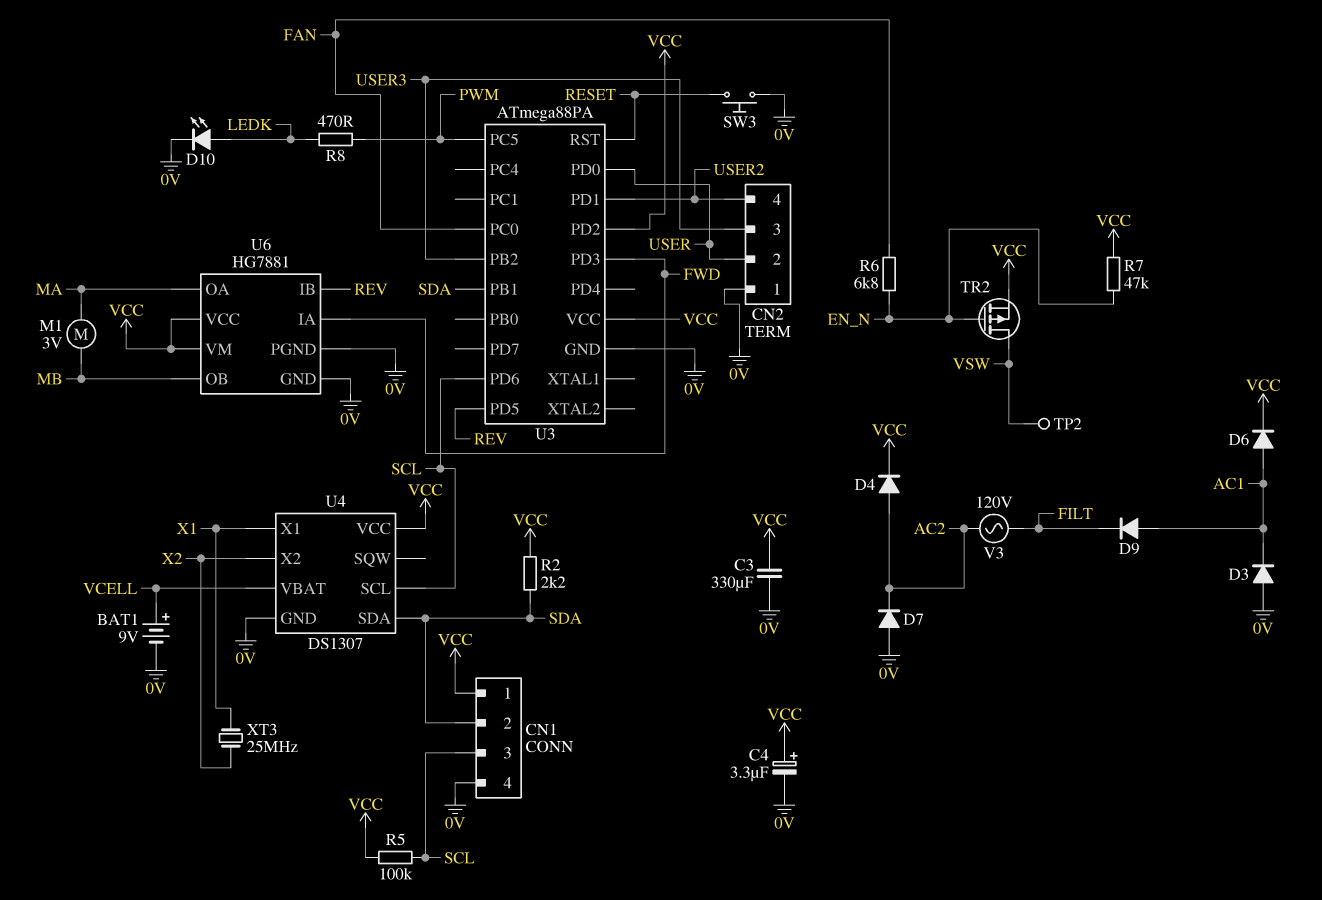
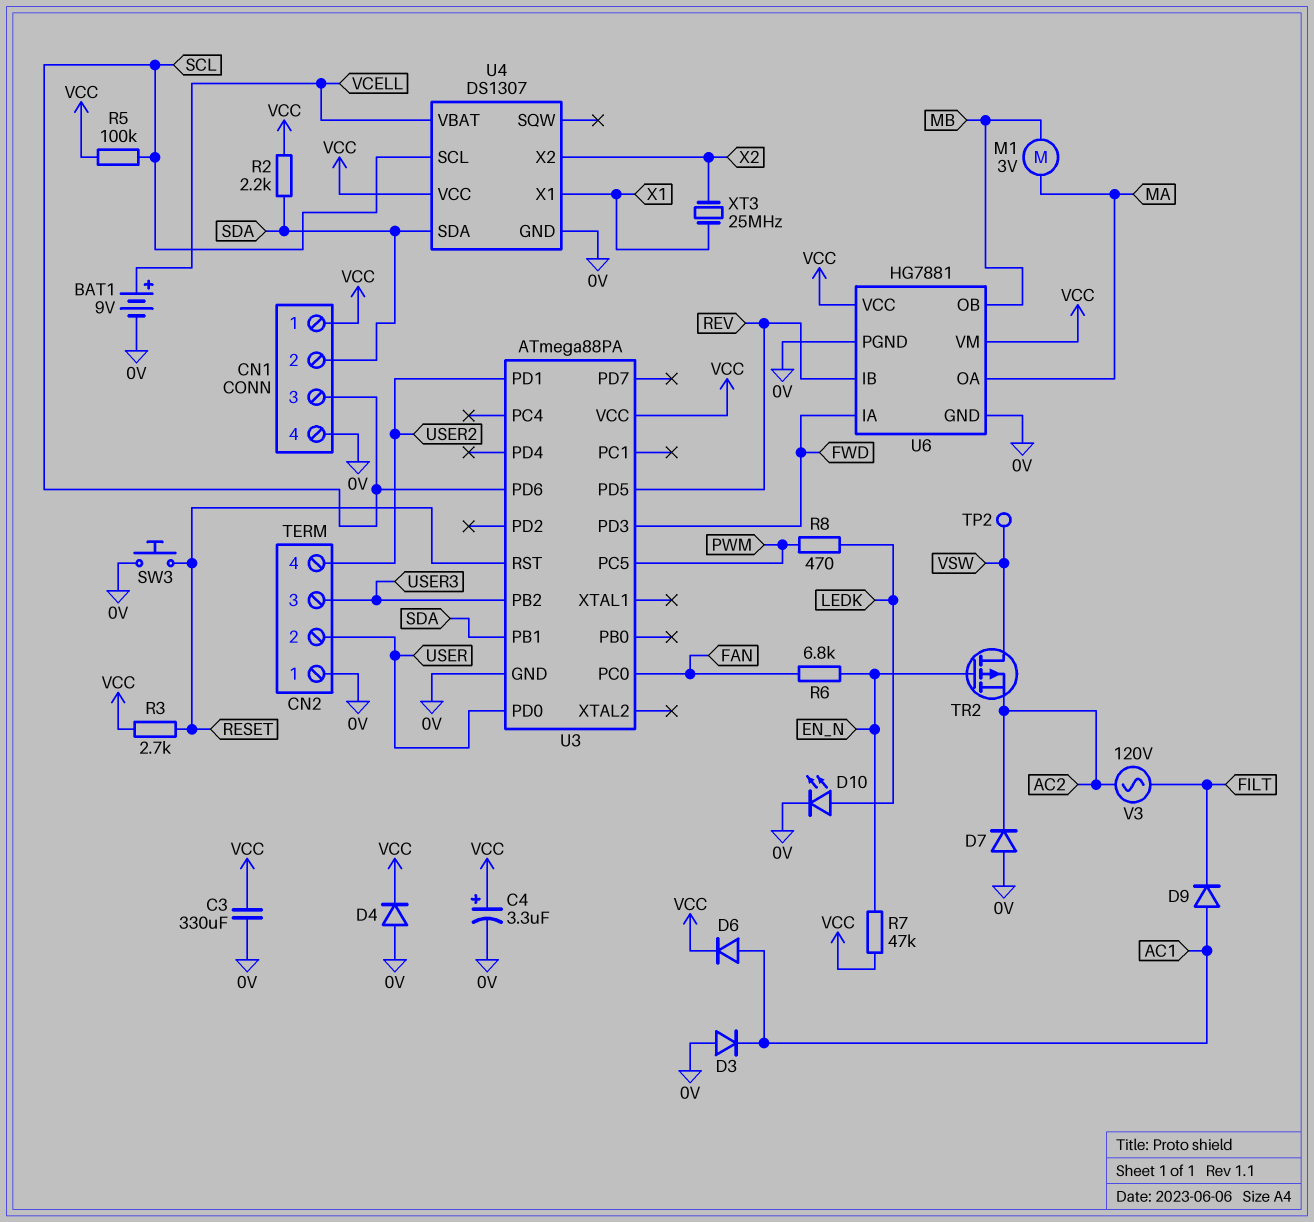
D4: diode (A AC2, K VCC) -> diode (A 0V, K VCC)
R3: none -> 2.7k (RESET, VCC)
TR2: PMOS (G EN_N, D VSW, S VCC) -> PMOS (G EN_N, D VSW, S AC2)
U3 pin PD2: VCC -> none

